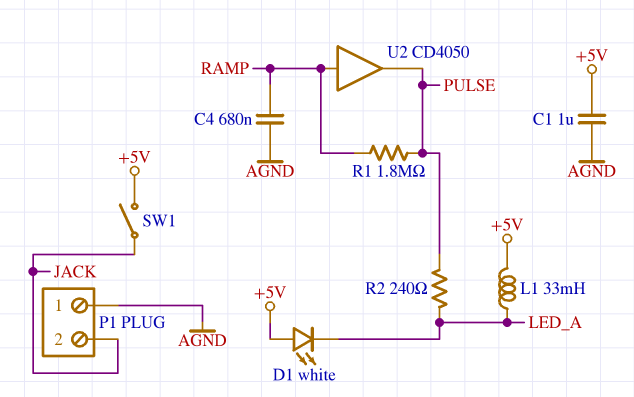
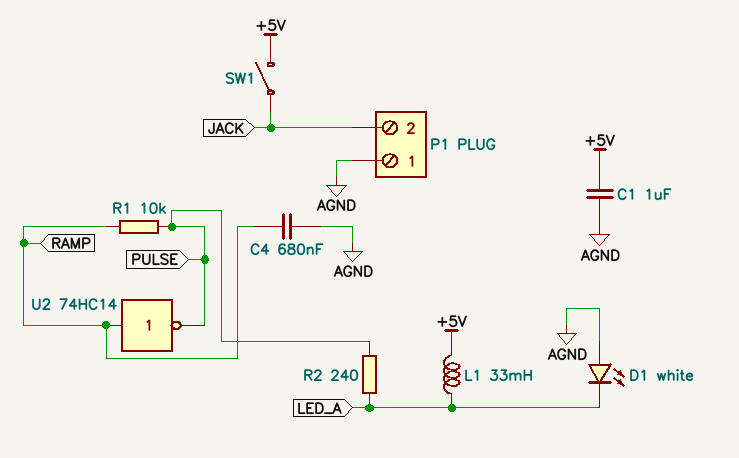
D1: LED white (A +5V, K LED_A) -> LED white (A AGND, K LED_A)
R1: 1.8M (PULSE, RAMP) -> 10k (PULSE, RAMP)
U2: buffer CD4050 (in RAMP, out PULSE) -> NOT 74HC14 (in RAMP, out PULSE)

